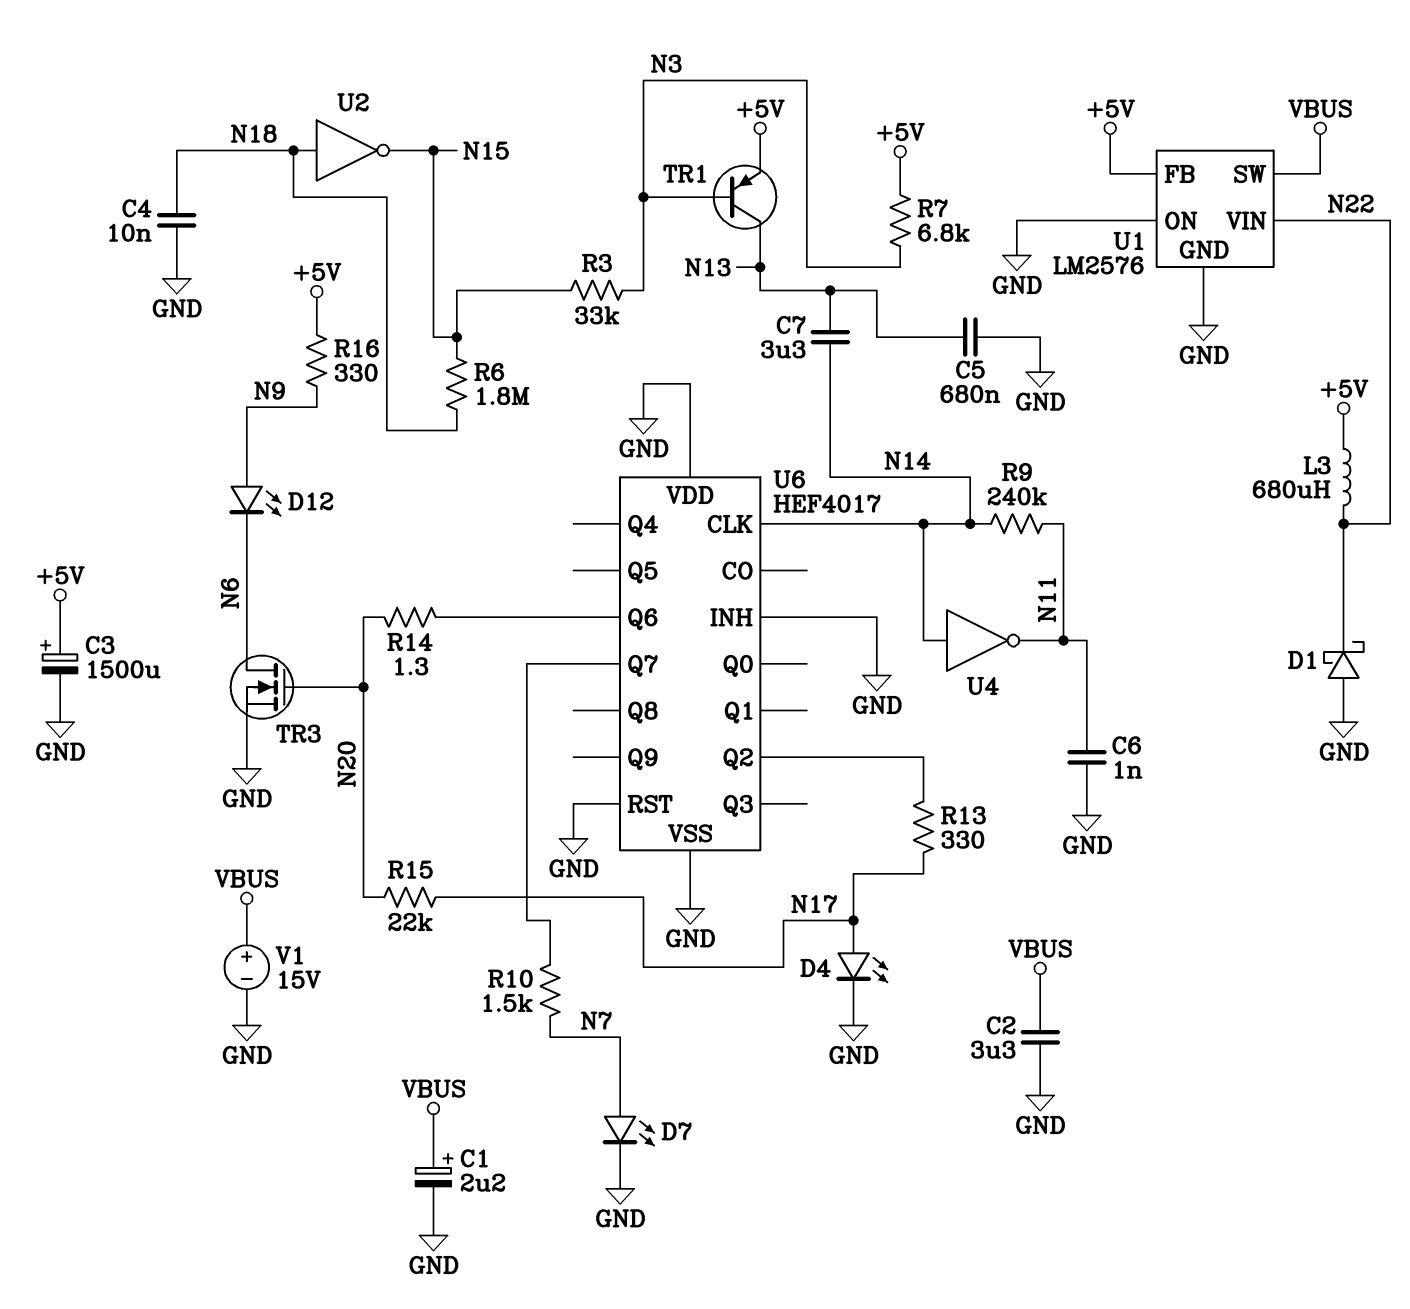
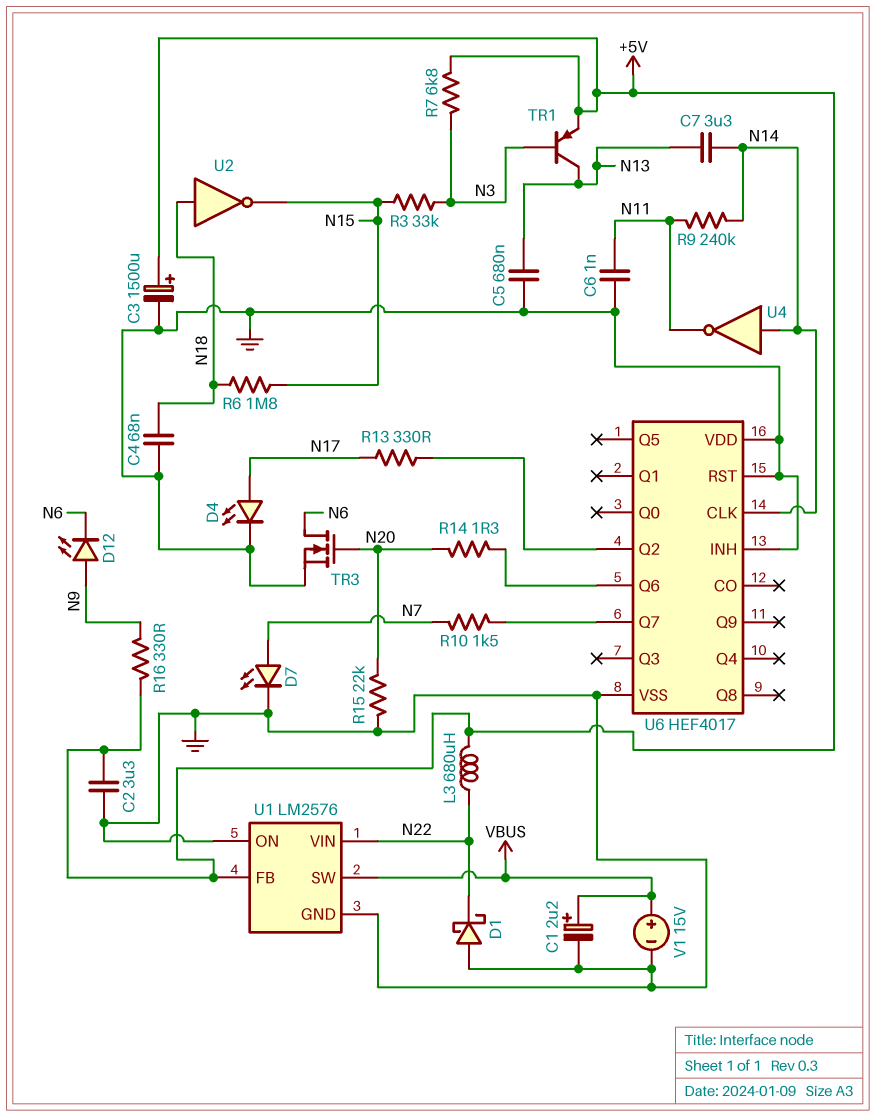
C2: 3.3uF (GND, VBUS) -> 3.3uF (+5V, GND)
C4: 10nF (GND, N18) -> 68nF (GND, N18)
R15: 22k (N17, N20) -> 22k (GND, N20)

